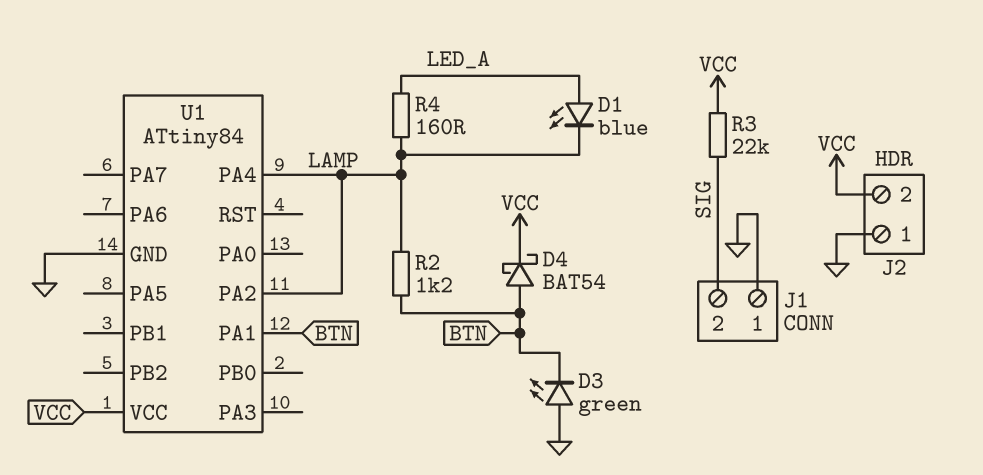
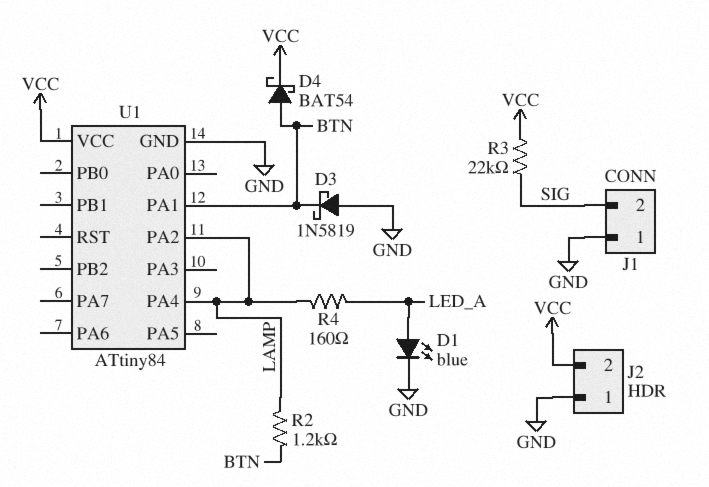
D1: LED blue (A LED_A, K LAMP) -> LED blue (A LED_A, K GND)
D3: LED green (A GND, K BTN) -> schottky 1N5819 (A GND, K BTN)

